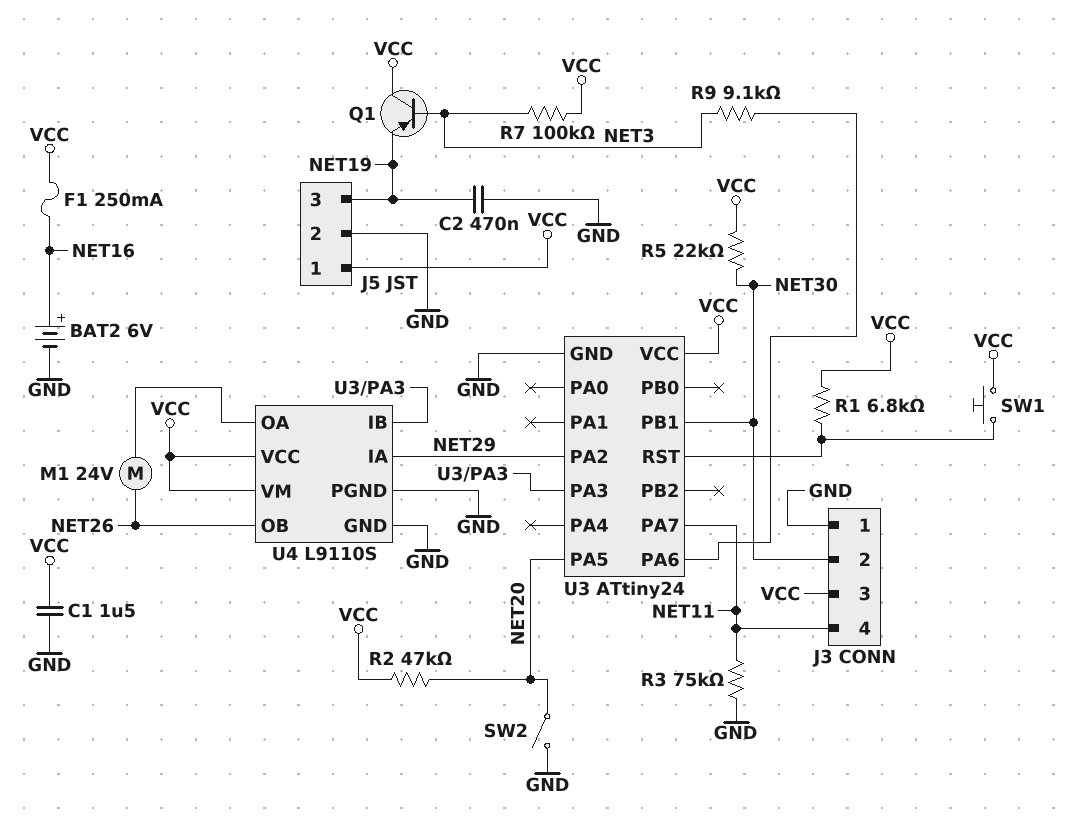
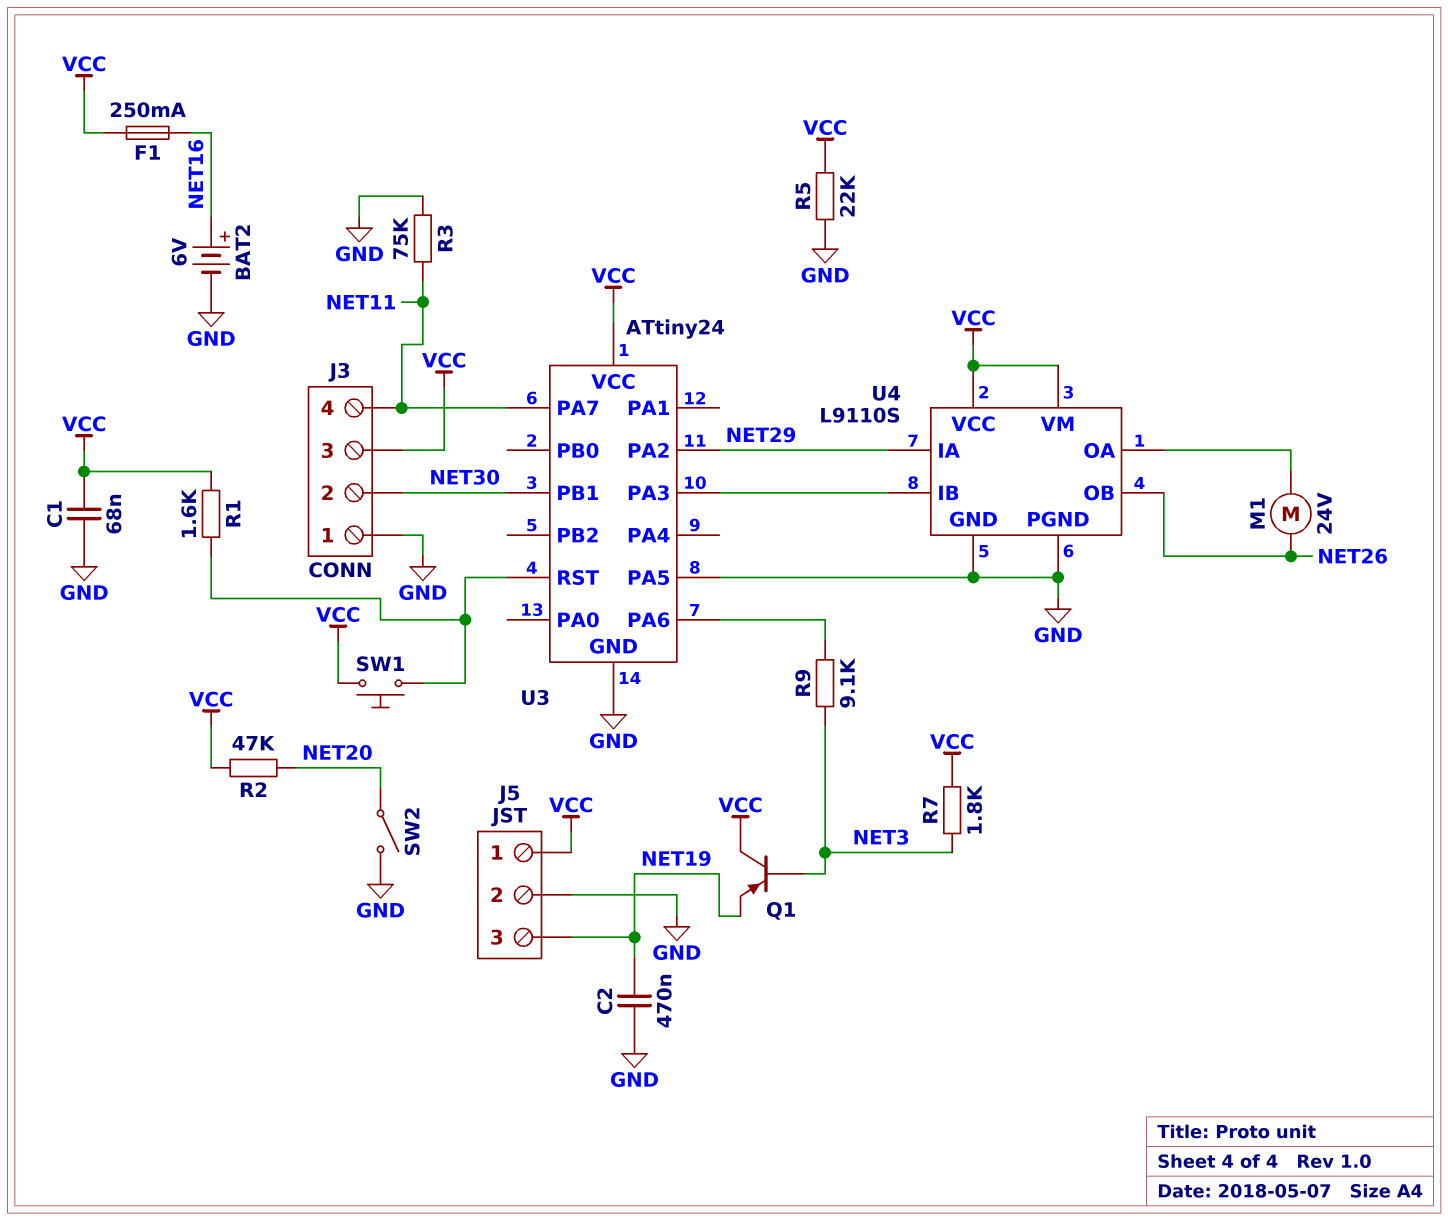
C1: 1.5uF (GND, VCC) -> 68nF (GND, VCC)
R1: 6.8k (U3/RST, VCC) -> 1.6k (U3/RST, VCC)
R5: 22k (NET30, VCC) -> 22k (GND, VCC)
R7: 100k (NET3, VCC) -> 1.8k (NET3, VCC)
U3 pin PA5: NET20 -> GND

